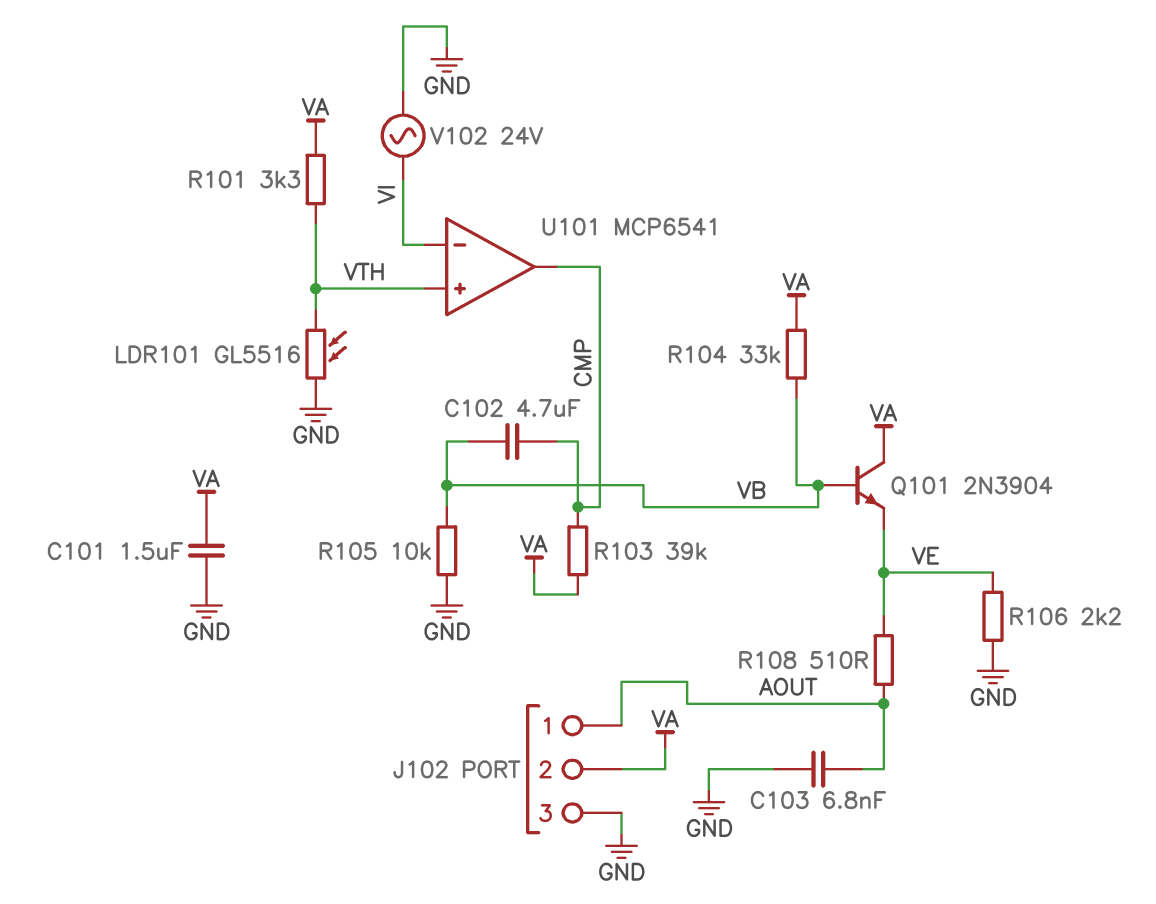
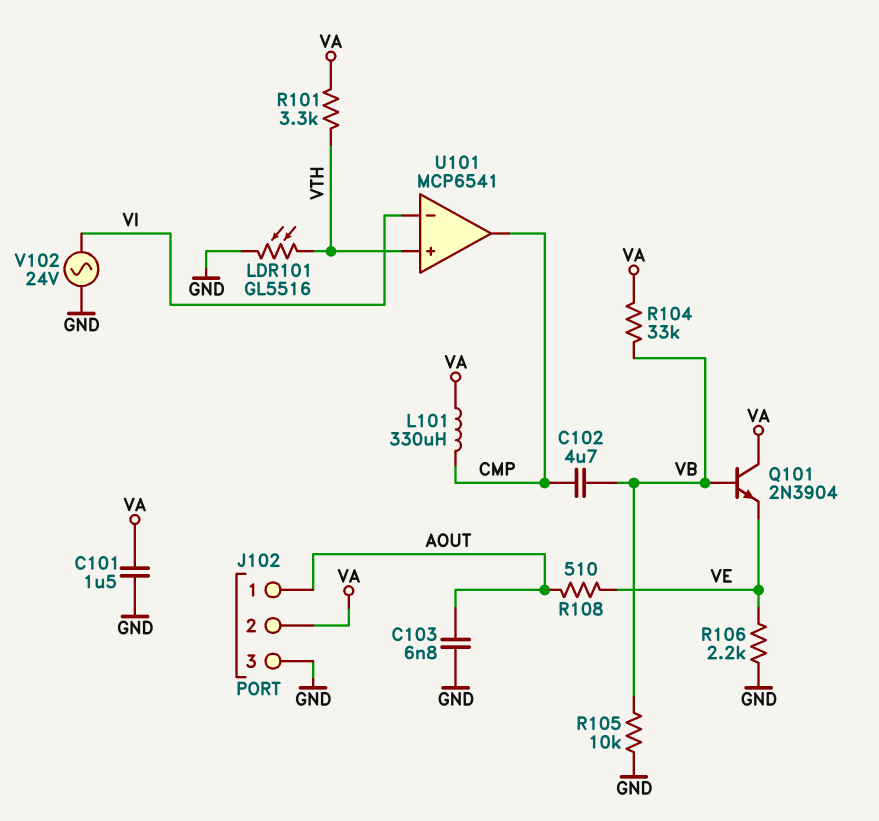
L101: none -> 330uH (CMP, VA)
R103: 39k (CMP, VA) -> none

